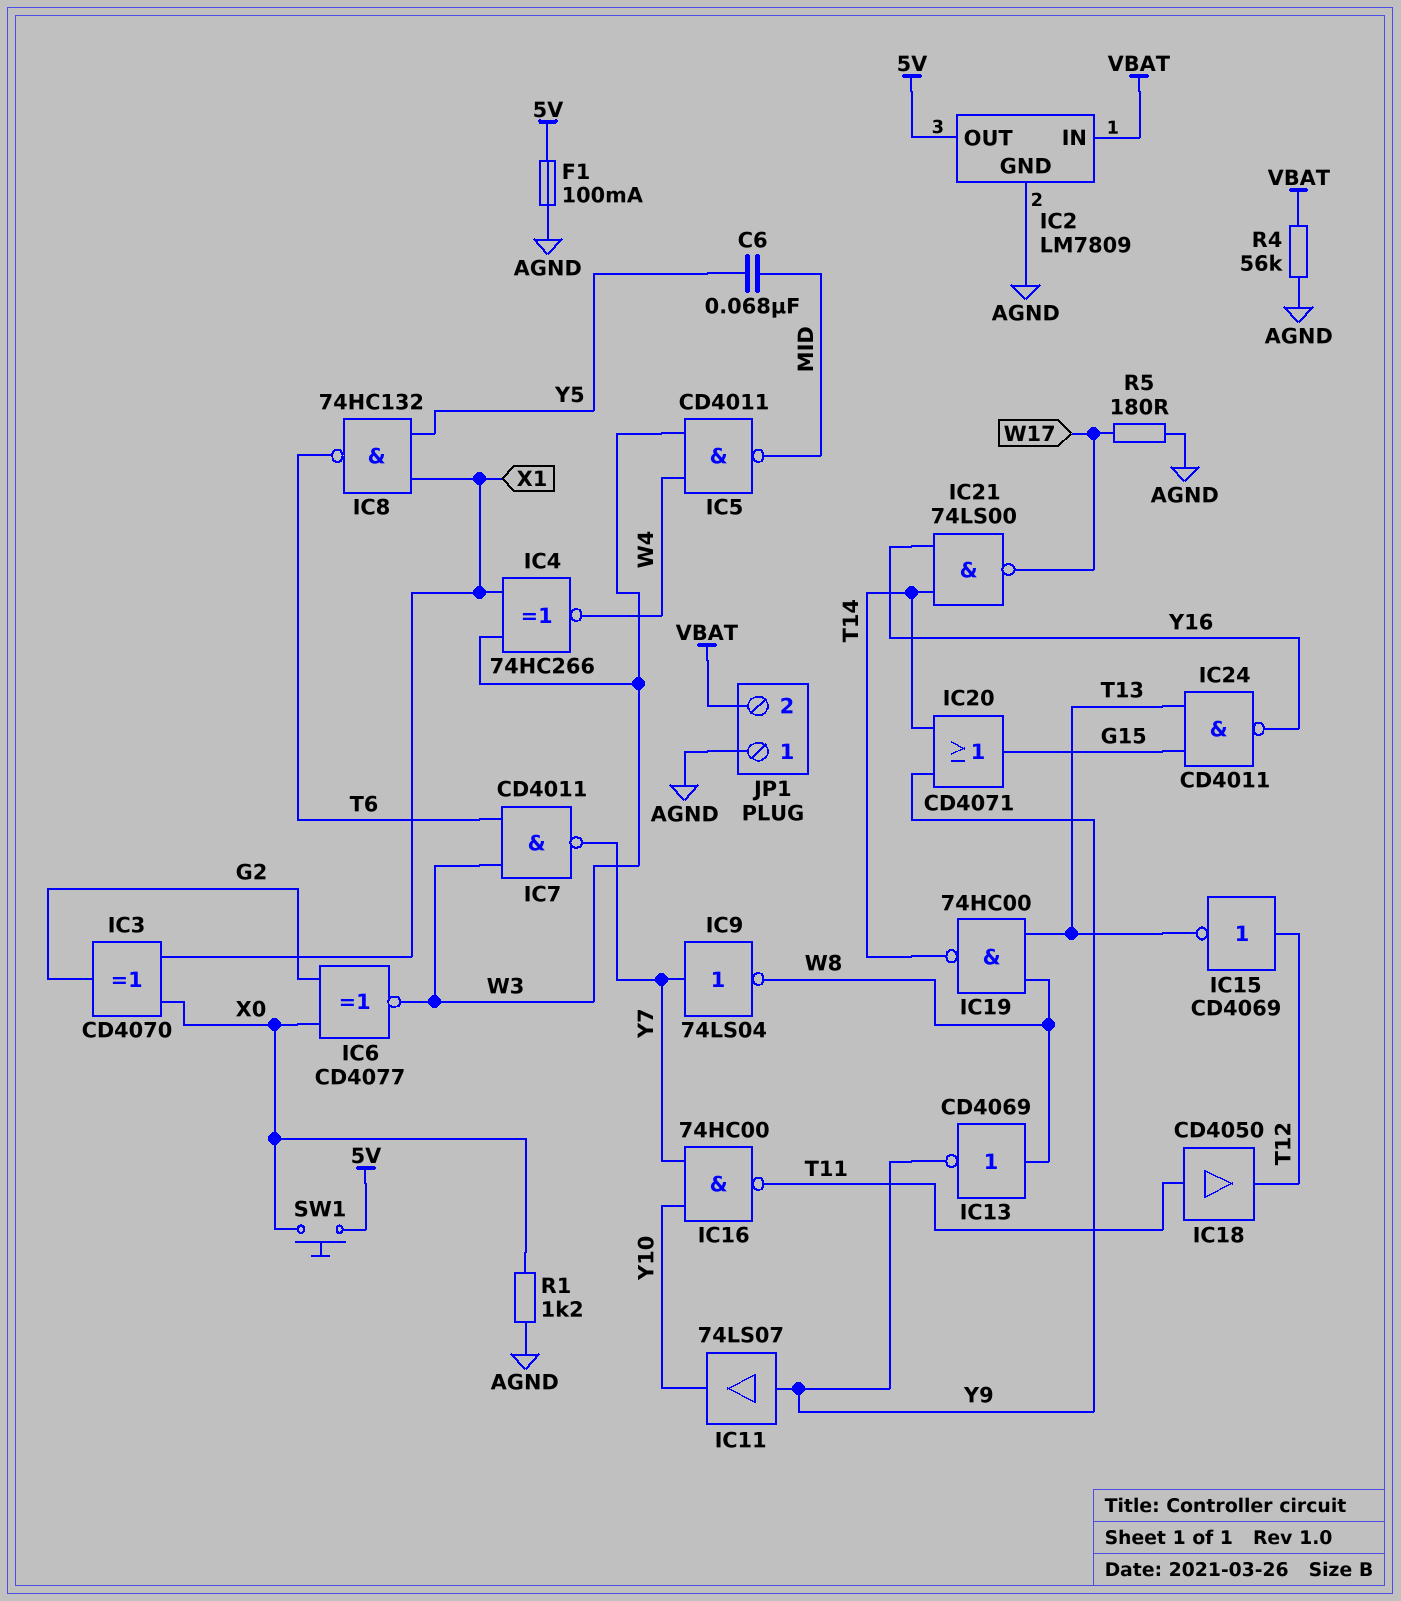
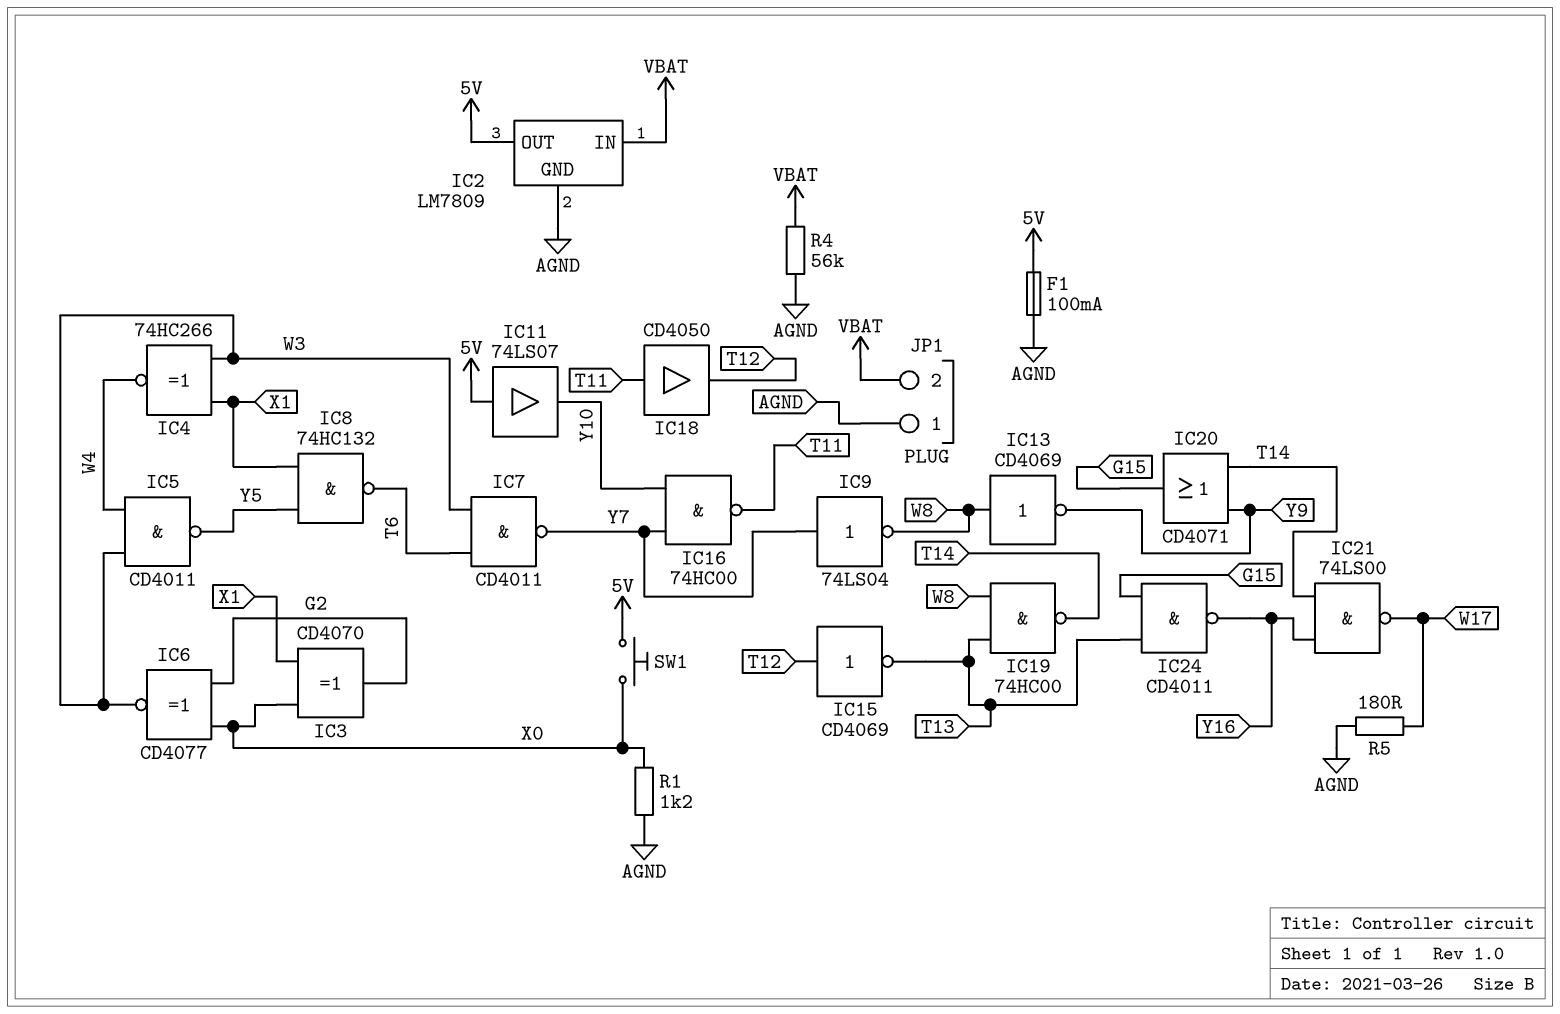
C6: 68nF (MID, Y5) -> none
IC5: NAND CD4011 (in W3, in W4, out MID) -> NAND CD4011 (in W3, in W4, out Y5)
IC11: buffer 74LS07 (in Y9, out Y10) -> buffer 74LS07 (in 5V, out Y10)

